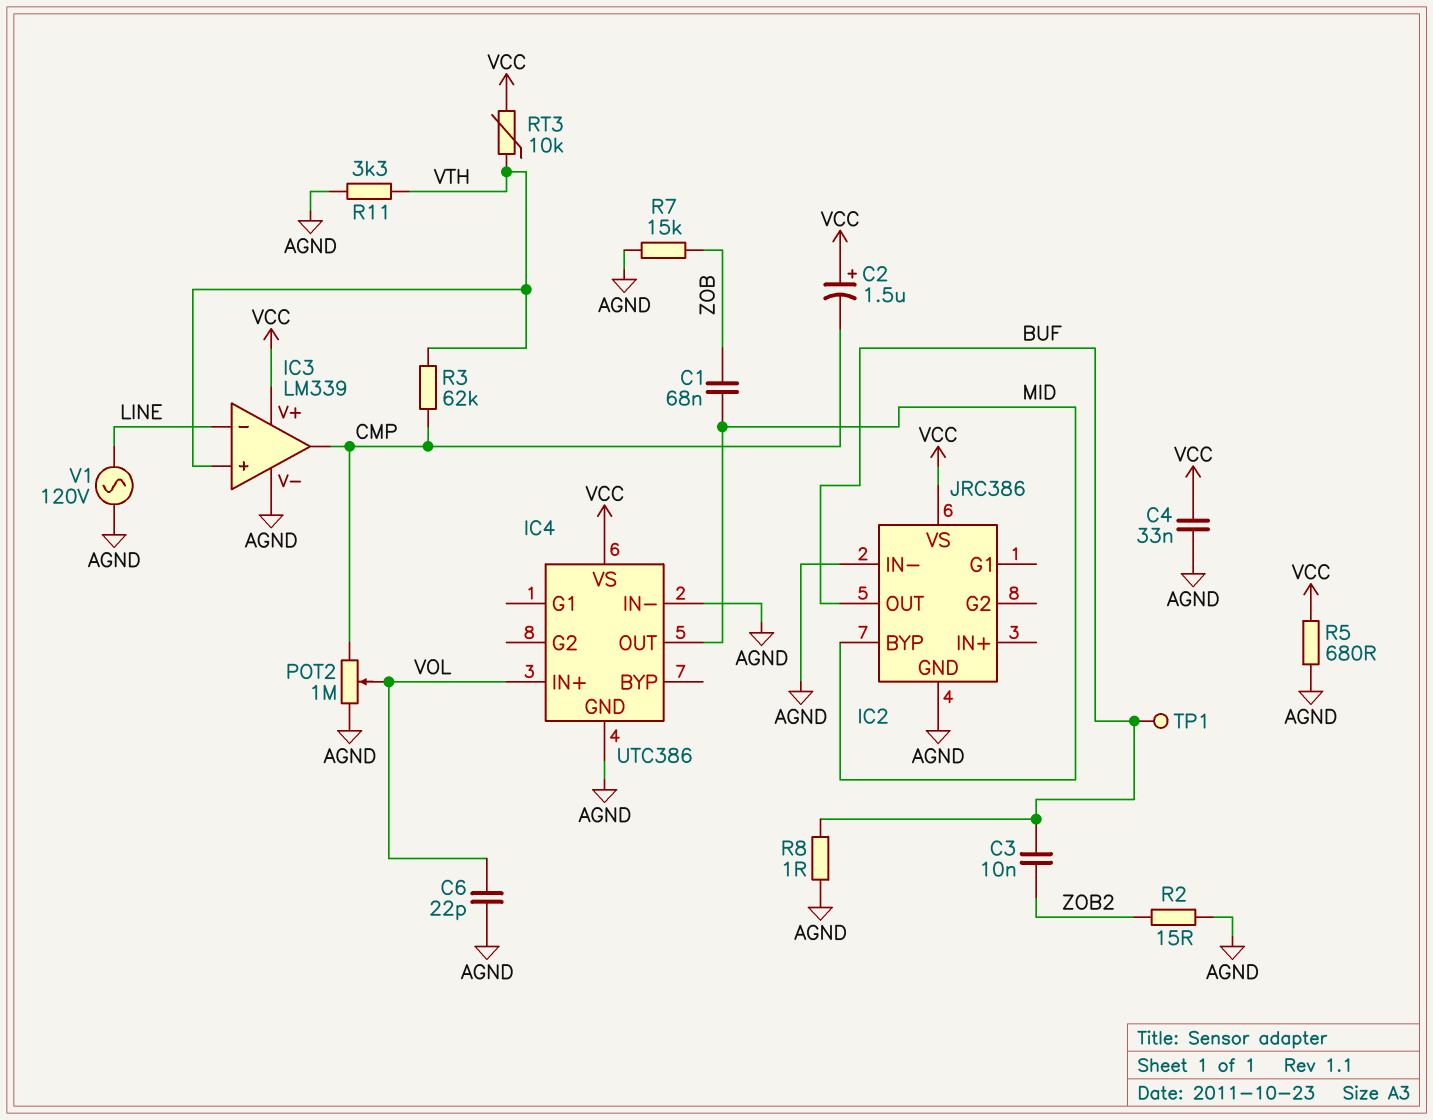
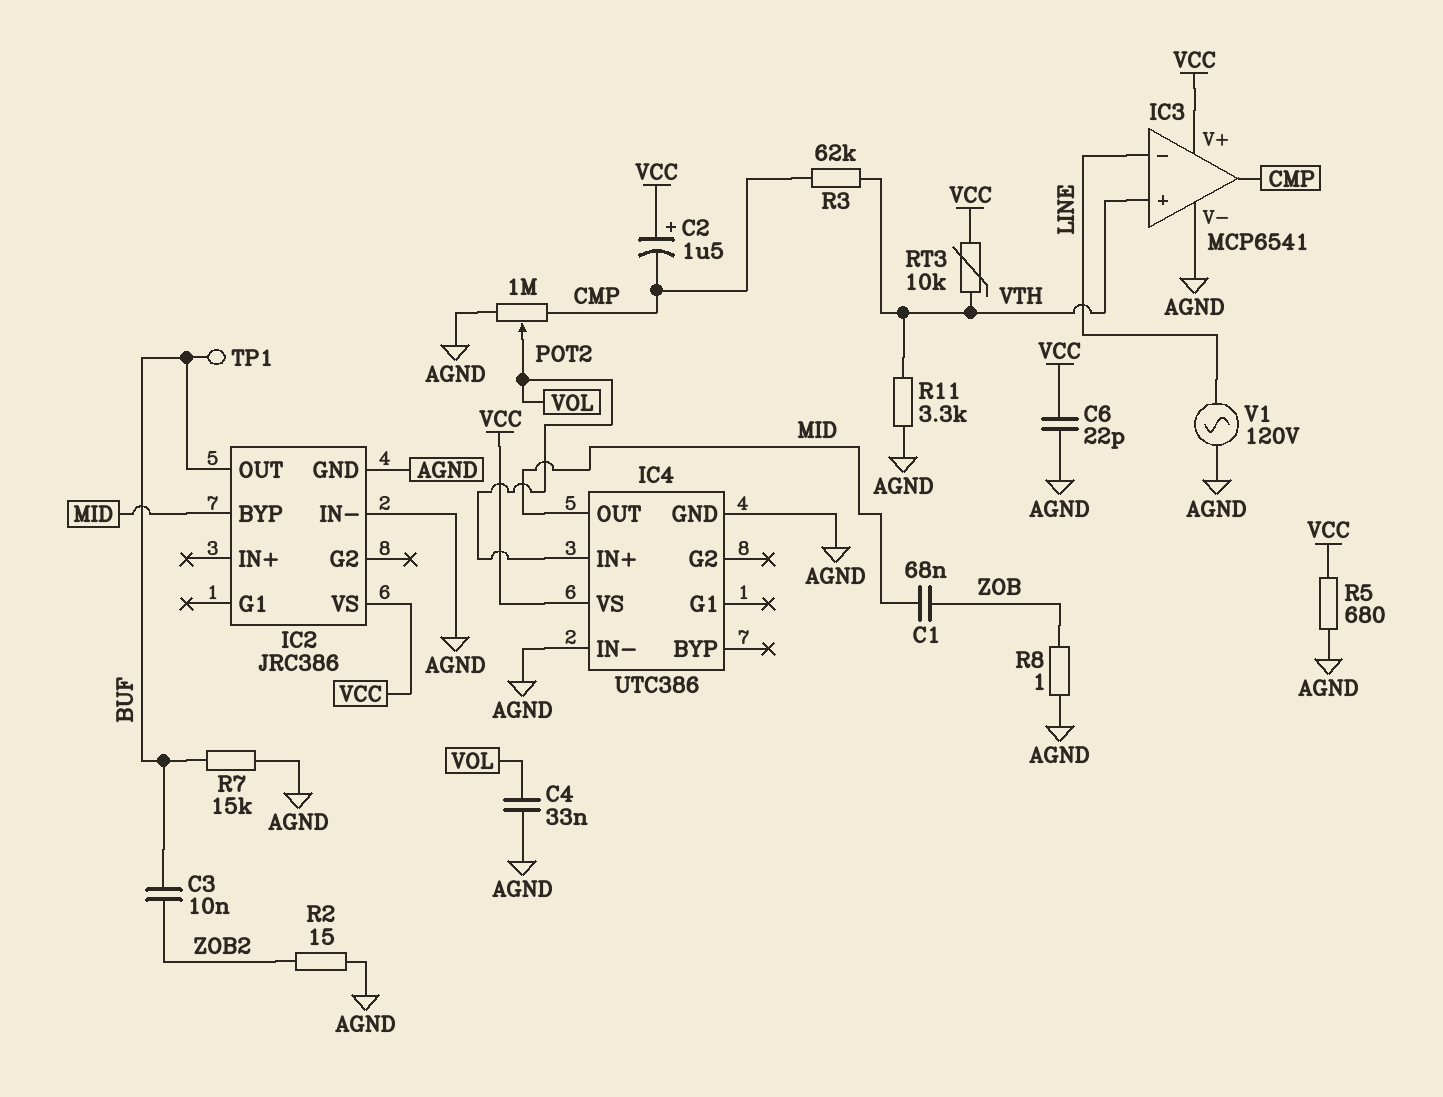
C4: 33nF (AGND, VCC) -> 33nF (AGND, VOL)
C6: 22pF (AGND, VOL) -> 22pF (AGND, VCC)
IC3: LM339 -> MCP6541
R7: 15k (AGND, ZOB) -> 15k (AGND, BUF)
R8: 1 (AGND, BUF) -> 1 (AGND, ZOB)

